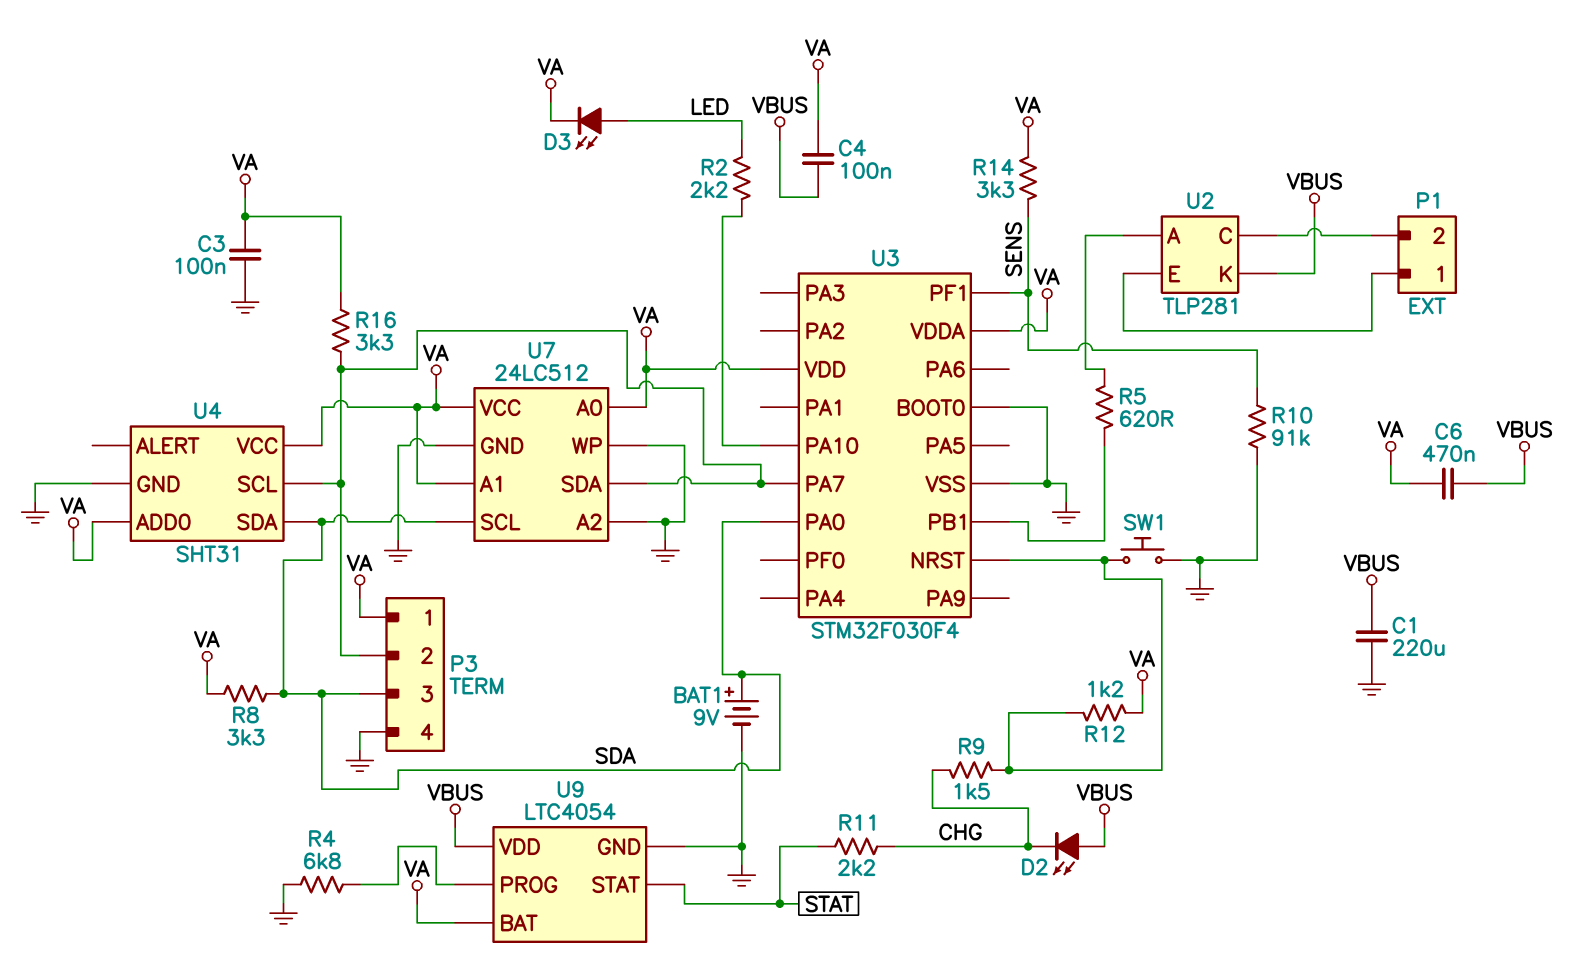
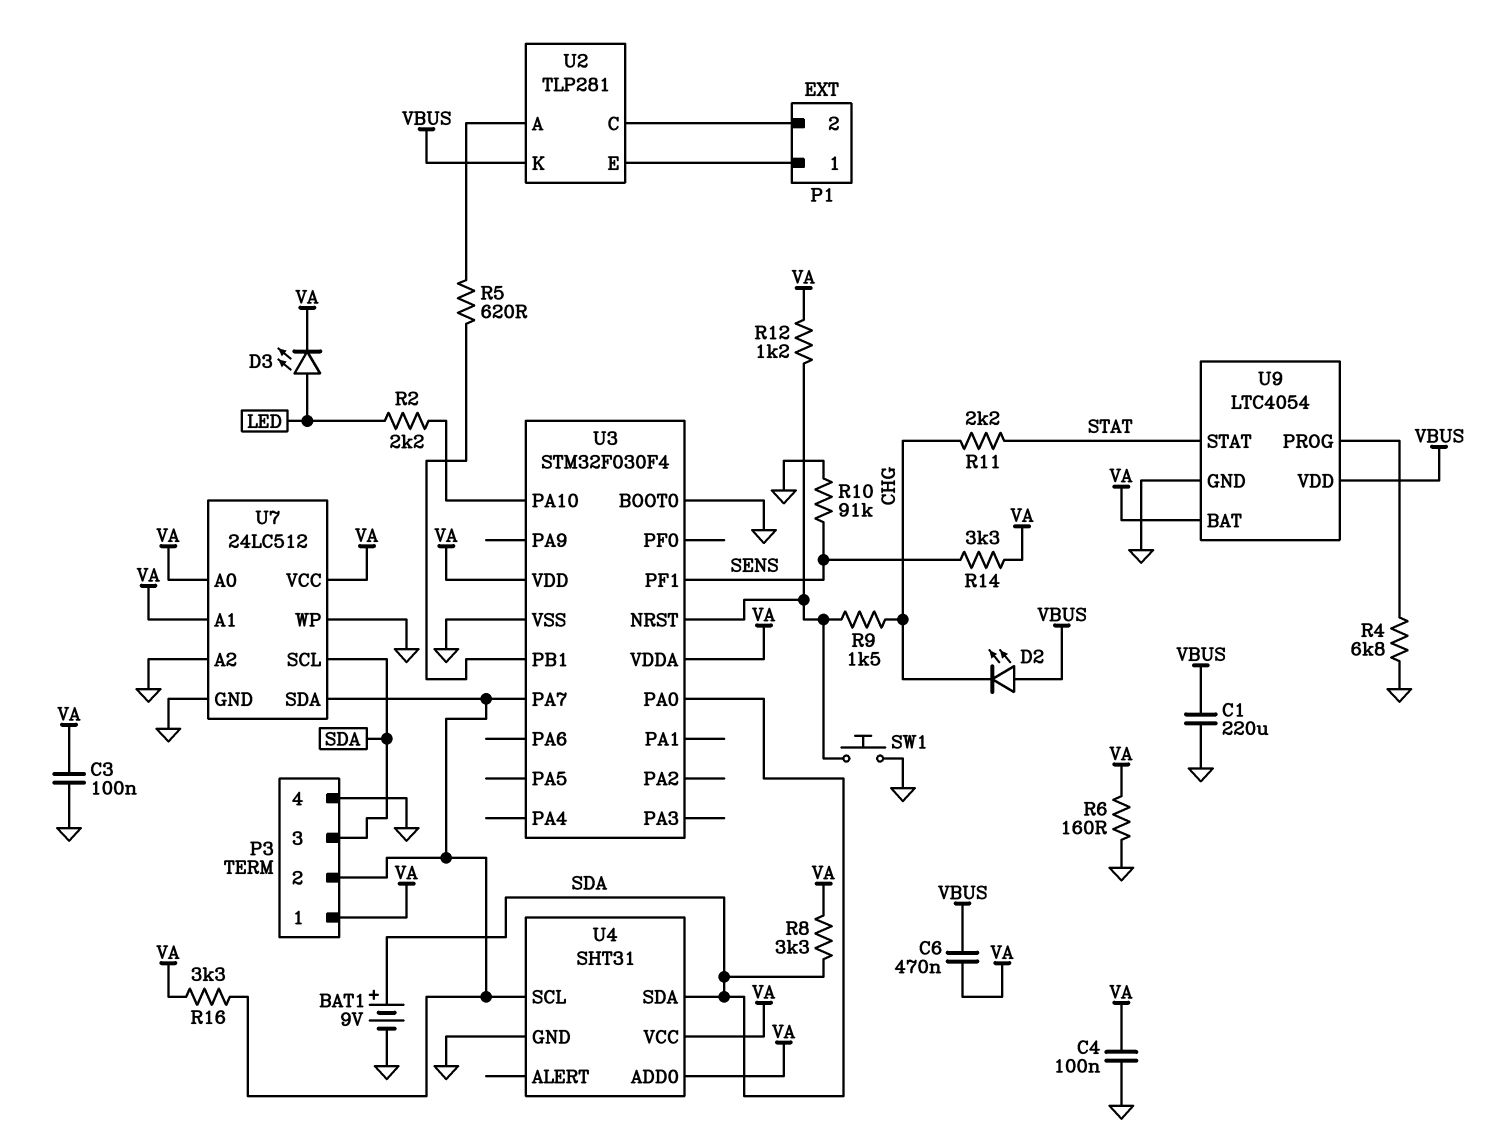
C4: 100nF (VA, VBUS) -> 100nF (GND, VA)
R6: none -> 160 (GND, VA)

